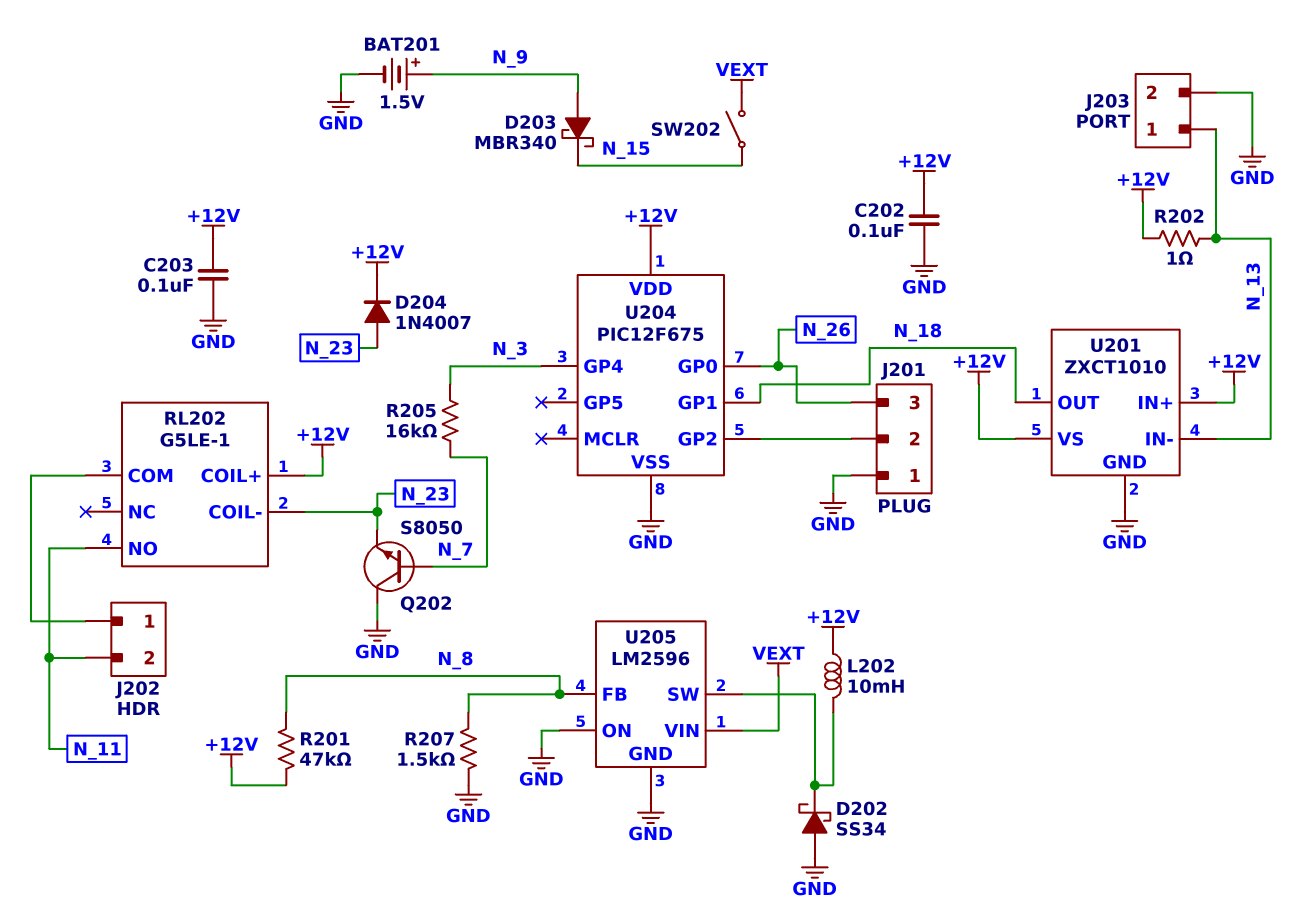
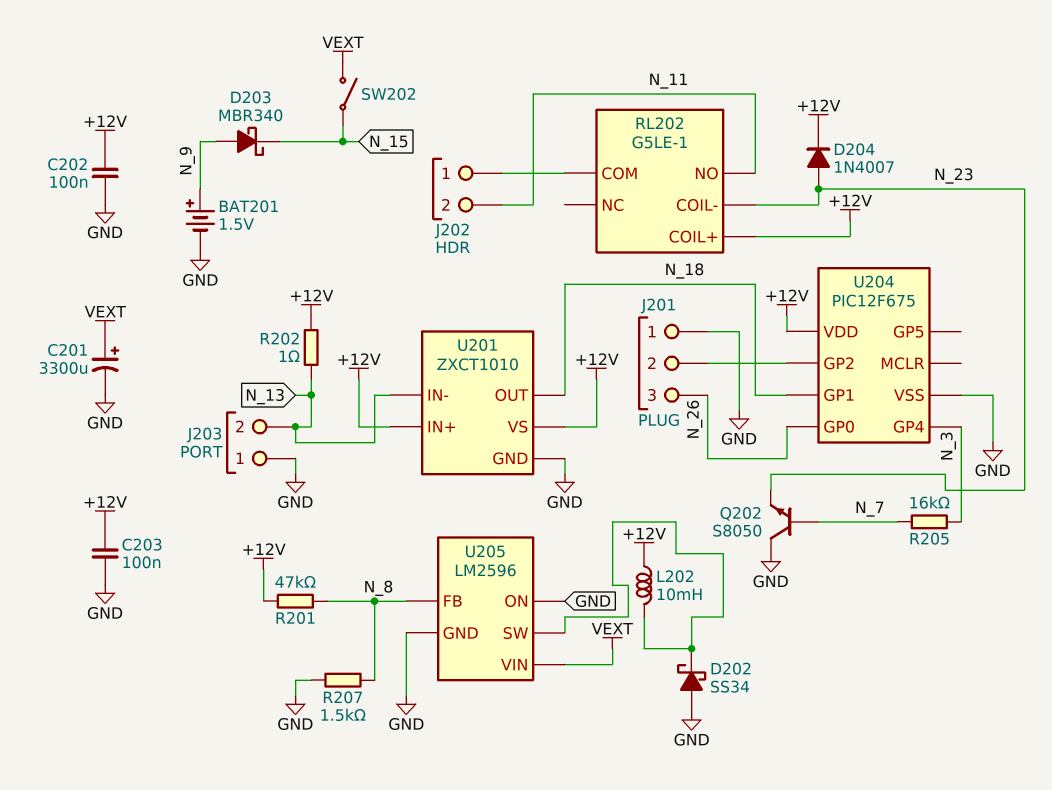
C201: none -> 3300uF (plus VEXT, minus GND)
J203 pin 1: N_13 -> GND
J203 pin 2: GND -> N_13

